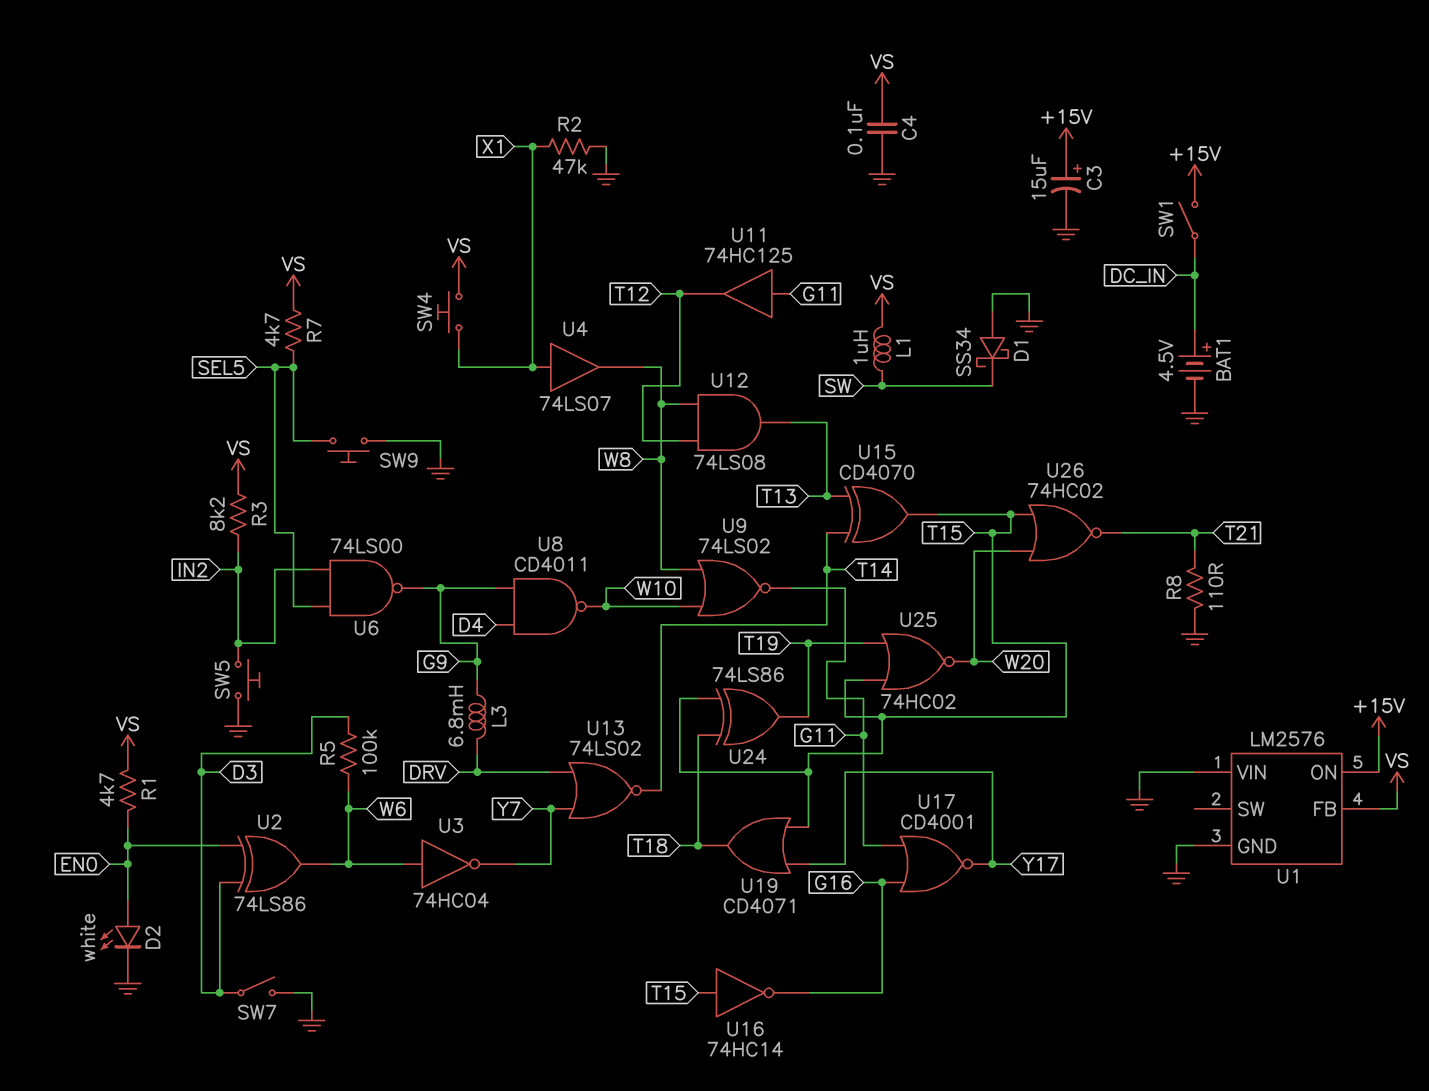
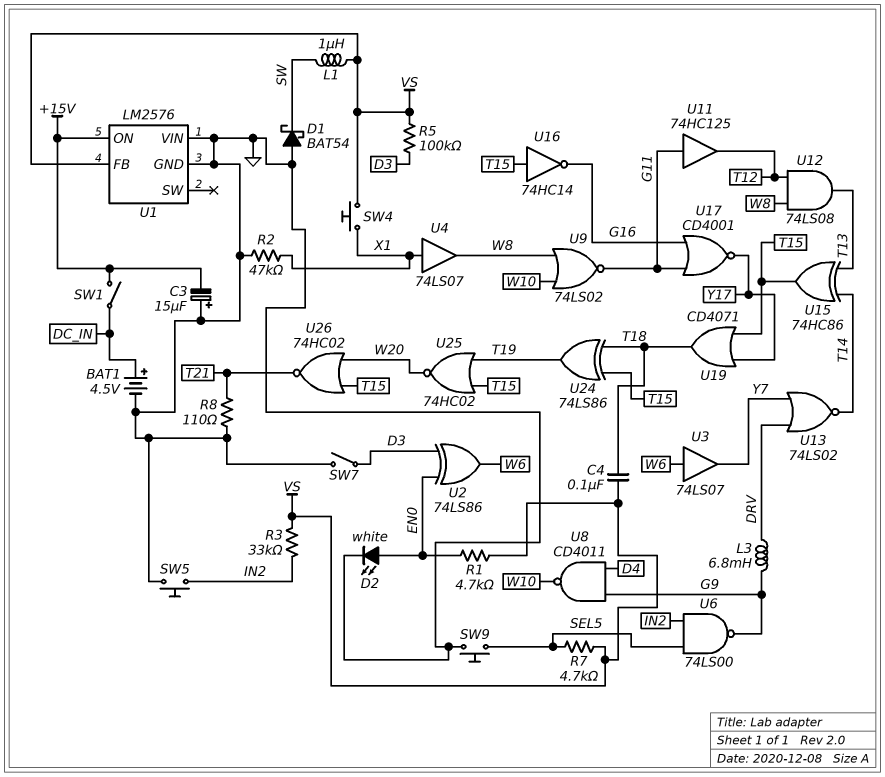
C3: 15uF (plus +15V, minus GND) -> 15uF (plus GND, minus +15V)
C4: 100nF (GND, VS) -> 100nF (T18, VS)
D1: schottky SS34 (A GND, K SW) -> schottky BAT54 (A GND, K SW)
R3: 8.2k (IN2, VS) -> 33k (IN2, VS)
R5: 100k (D3, W6) -> 100k (D3, VS)
U3: NOT 74HC04 (in W6, out Y7) -> buffer 74LS07 (in W6, out Y7)
U15: XOR CD4070 (in T13, in T14, out T15) -> XOR 74HC86 (in T13, in T14, out T15)

